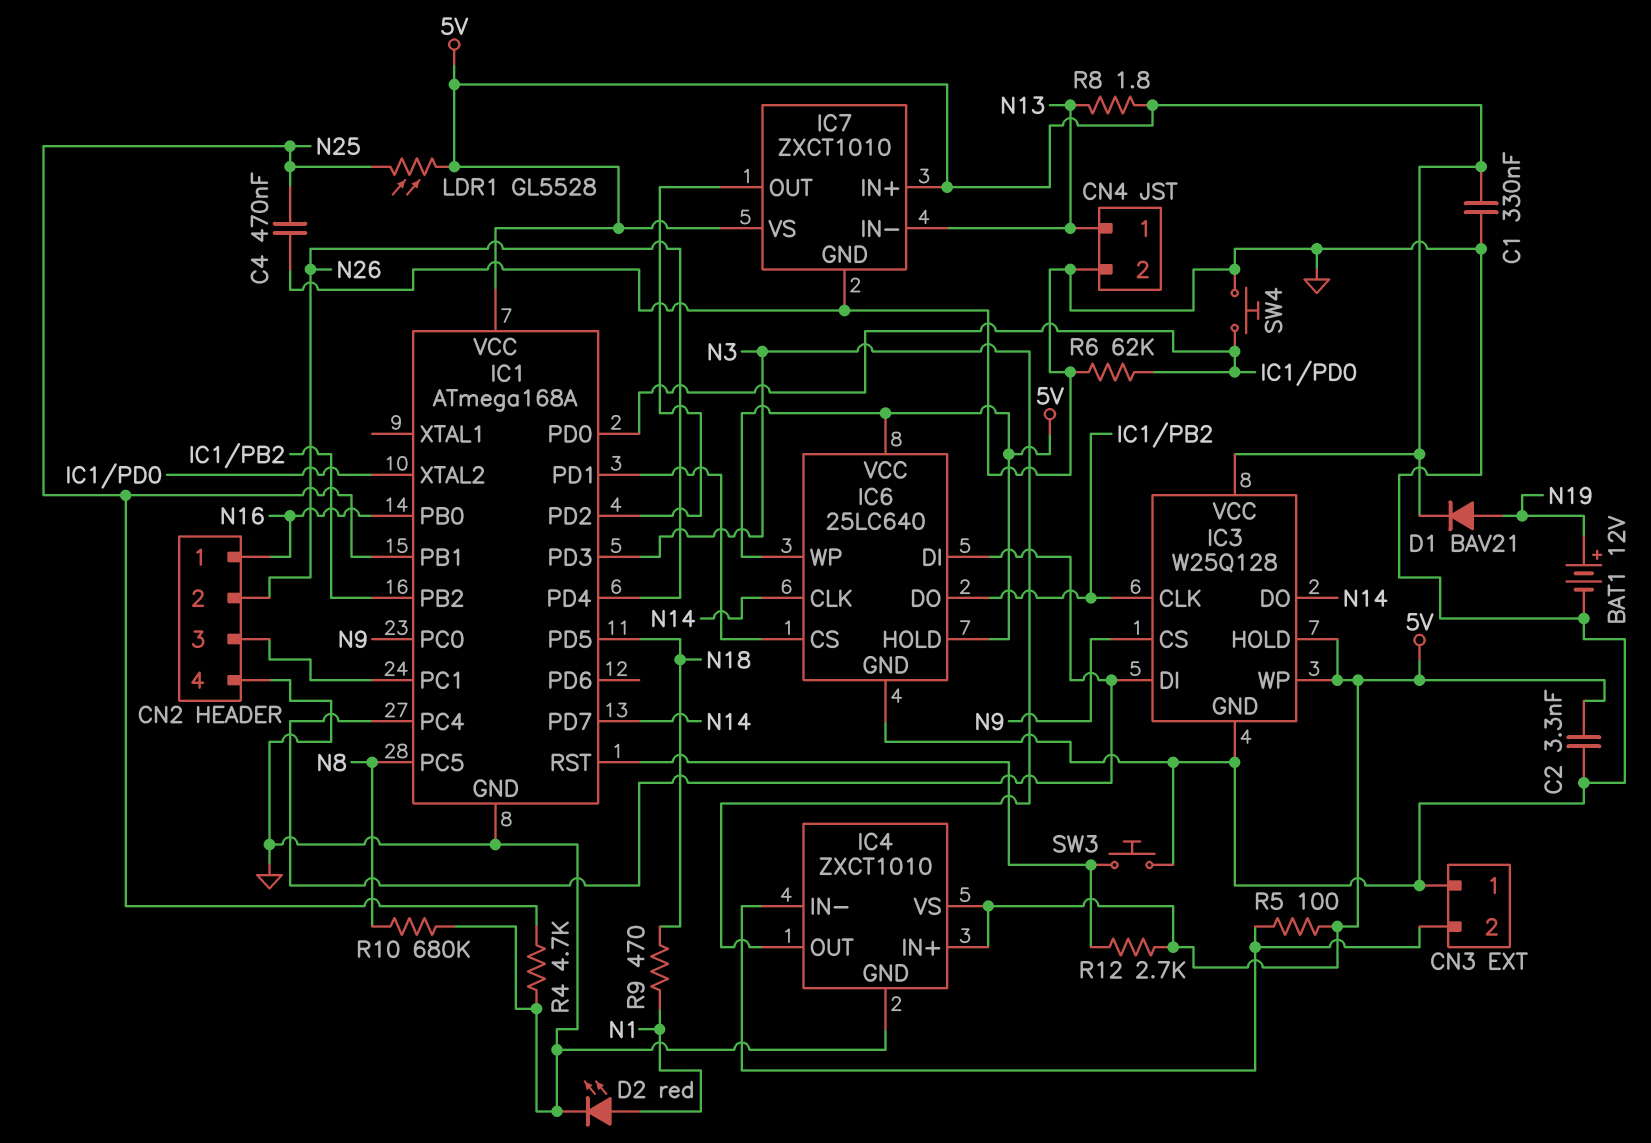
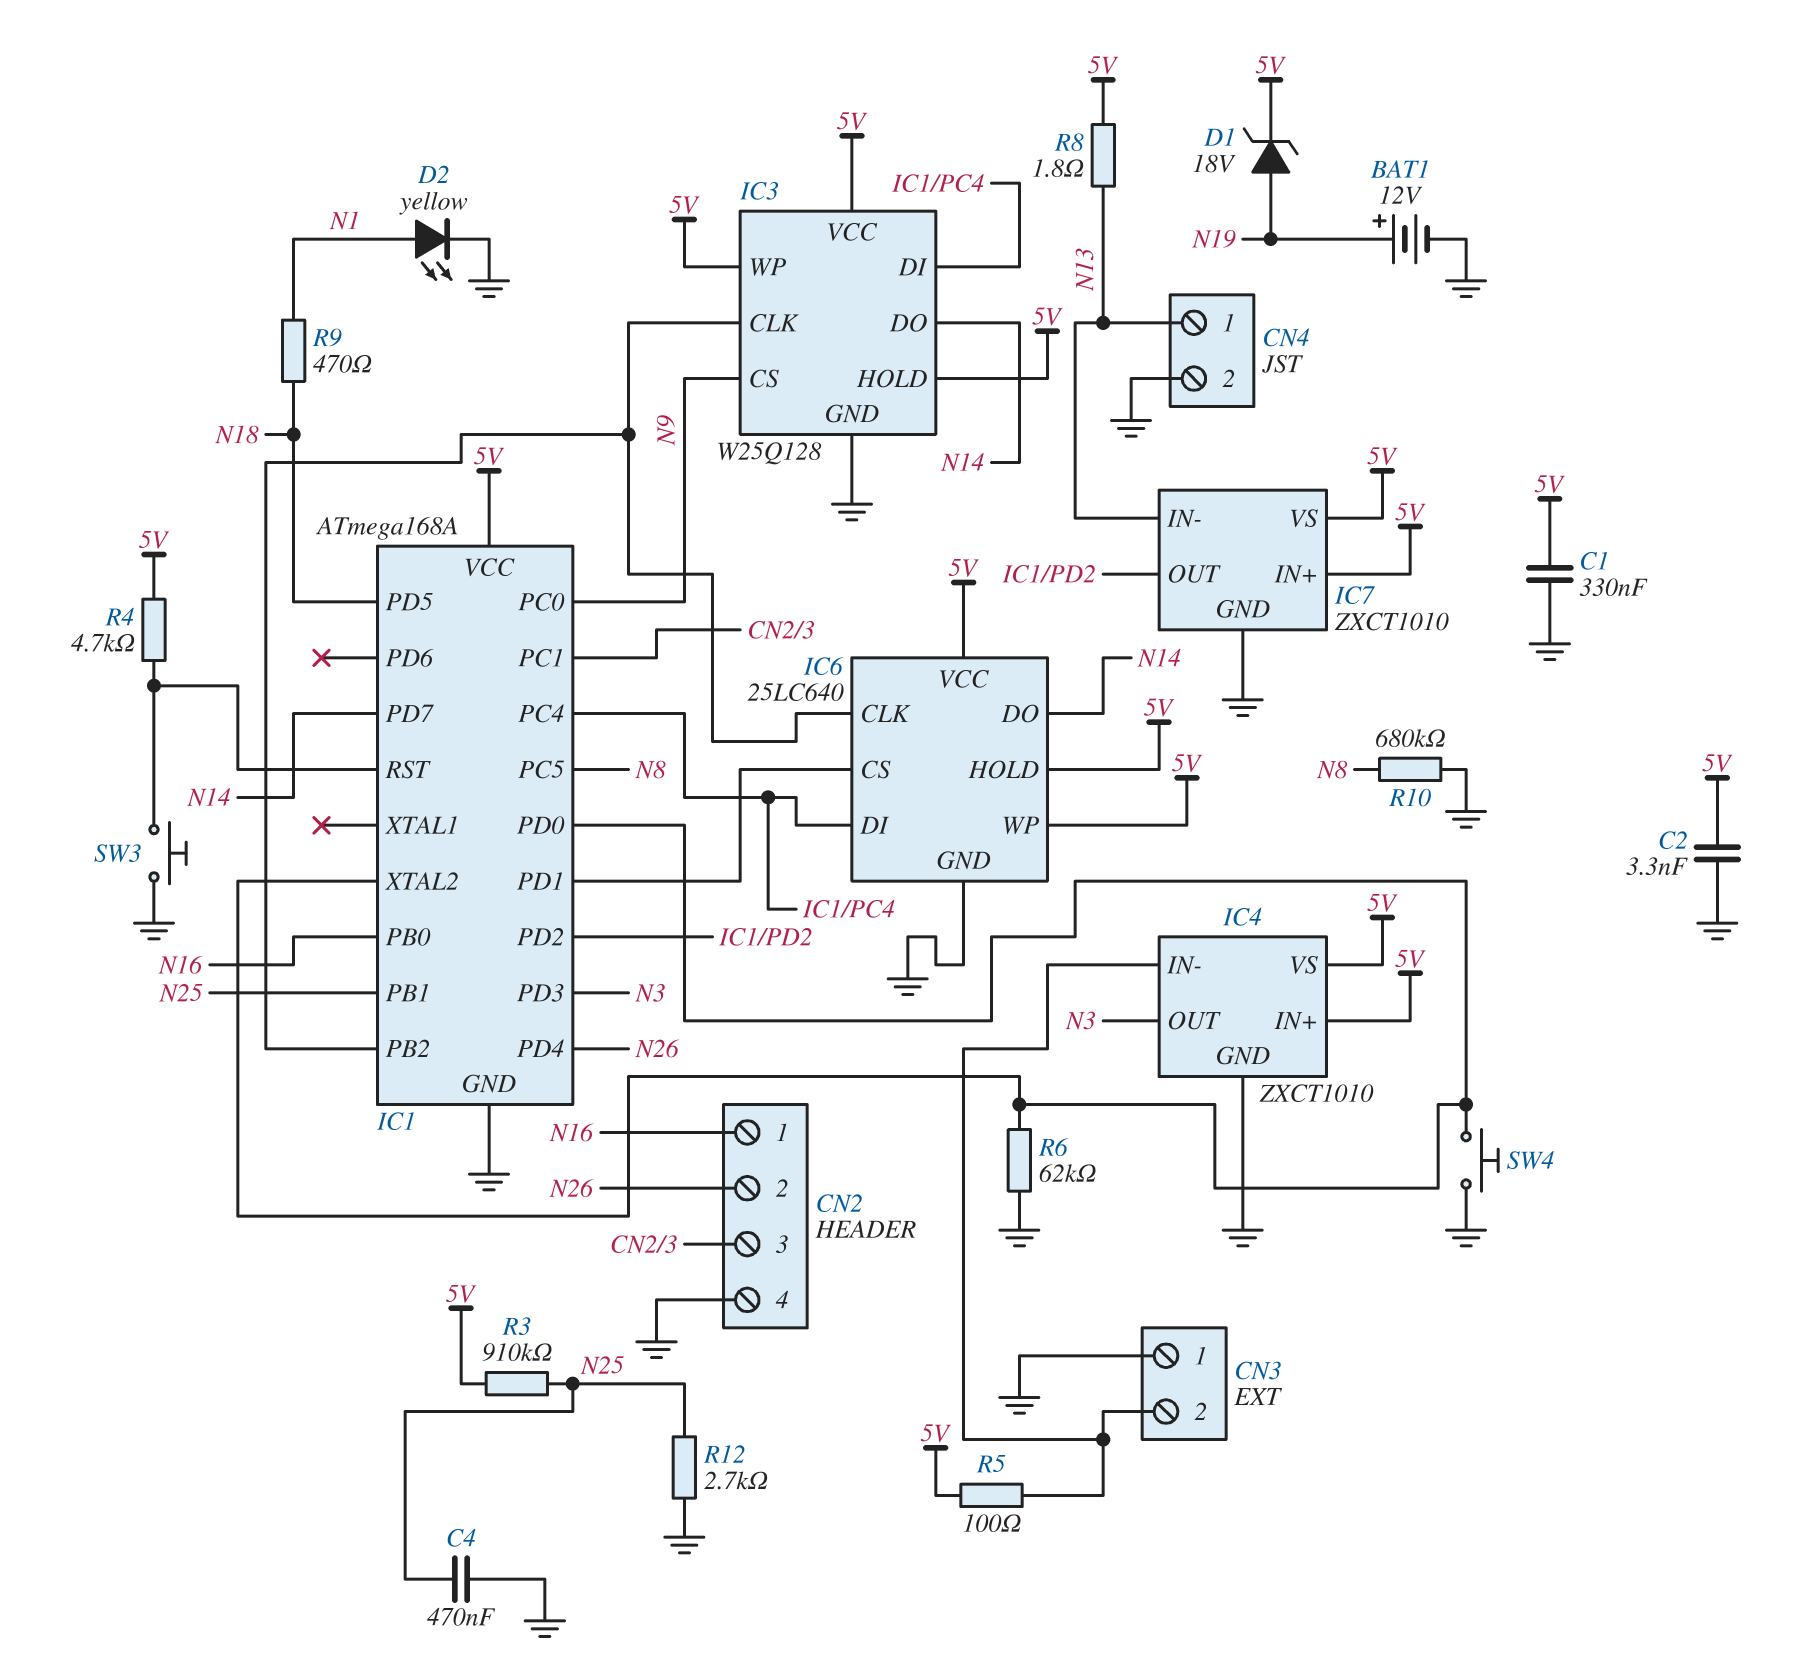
D1: diode BAV21 (A N19, K 5V) -> zener 18V (A N19, K 5V)
D2: LED red (A N1, K GND) -> LED yellow (A N1, K GND)
IC6 pin CLK: N14 -> IC1/PB2
IC6 pin DO: IC1/PB2 -> N14
LDR1: GL5528 (5V, N25) -> none
R3: none -> 910k (5V, N25)
R4: 4.7k (GND, N25) -> 4.7k (5V, IC1/RST)
R12: 2.7k (5V, IC1/RST) -> 2.7k (GND, N25)

